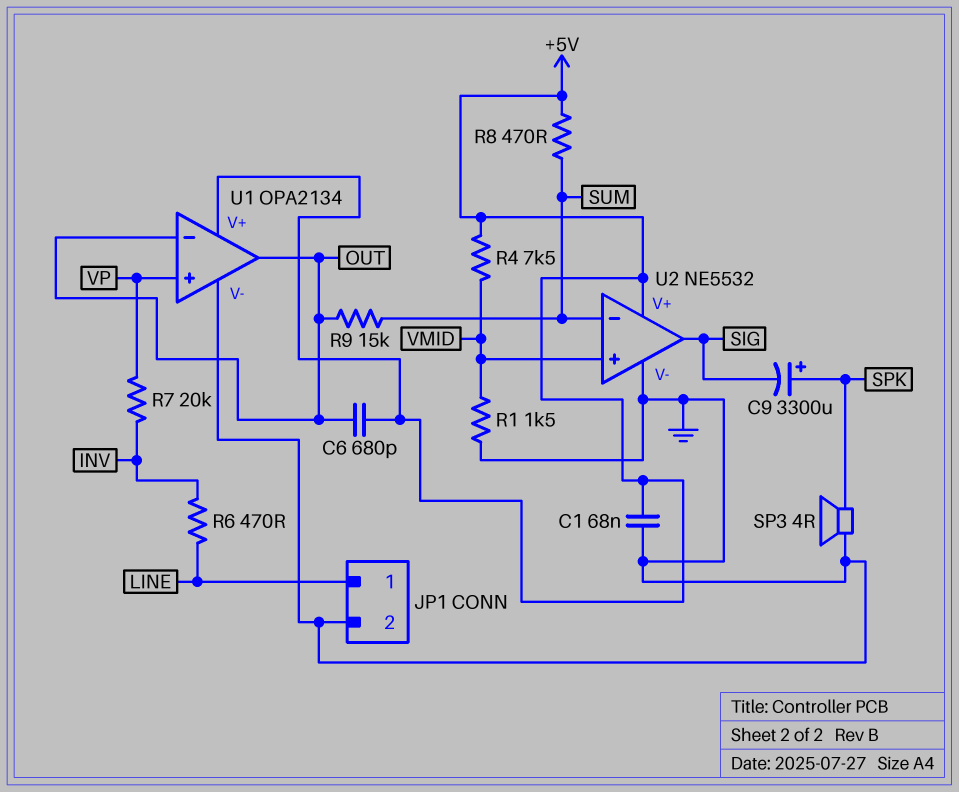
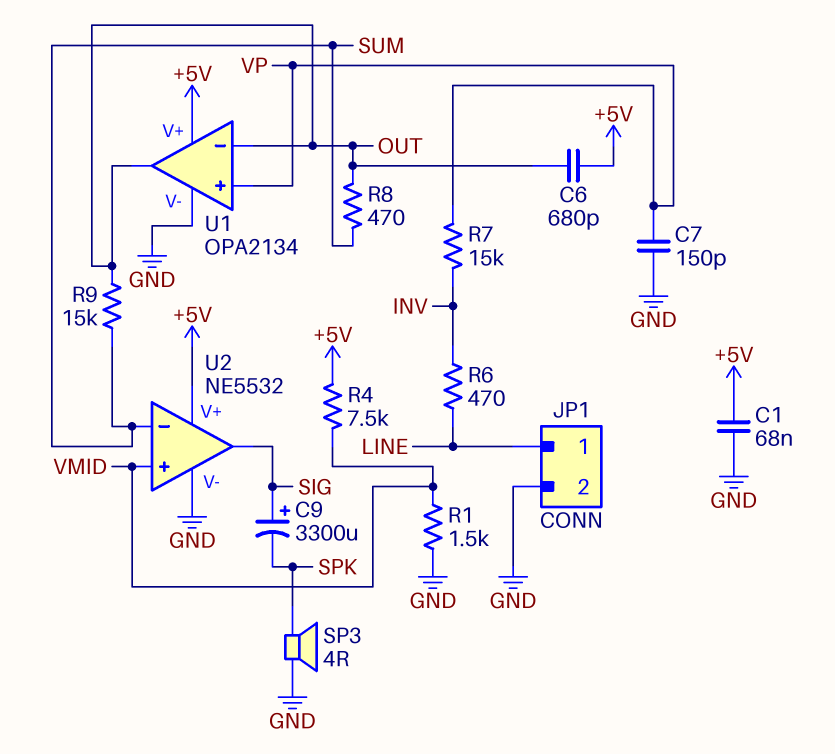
C7: none -> 150pF (GND, VP)
C9: 3300uF (plus SPK, minus SIG) -> 3300uF (plus SIG, minus SPK)
R7: 20k (INV, VP) -> 15k (INV, VP)
R8: 470 (+5V, SUM) -> 470 (OUT, SUM)

